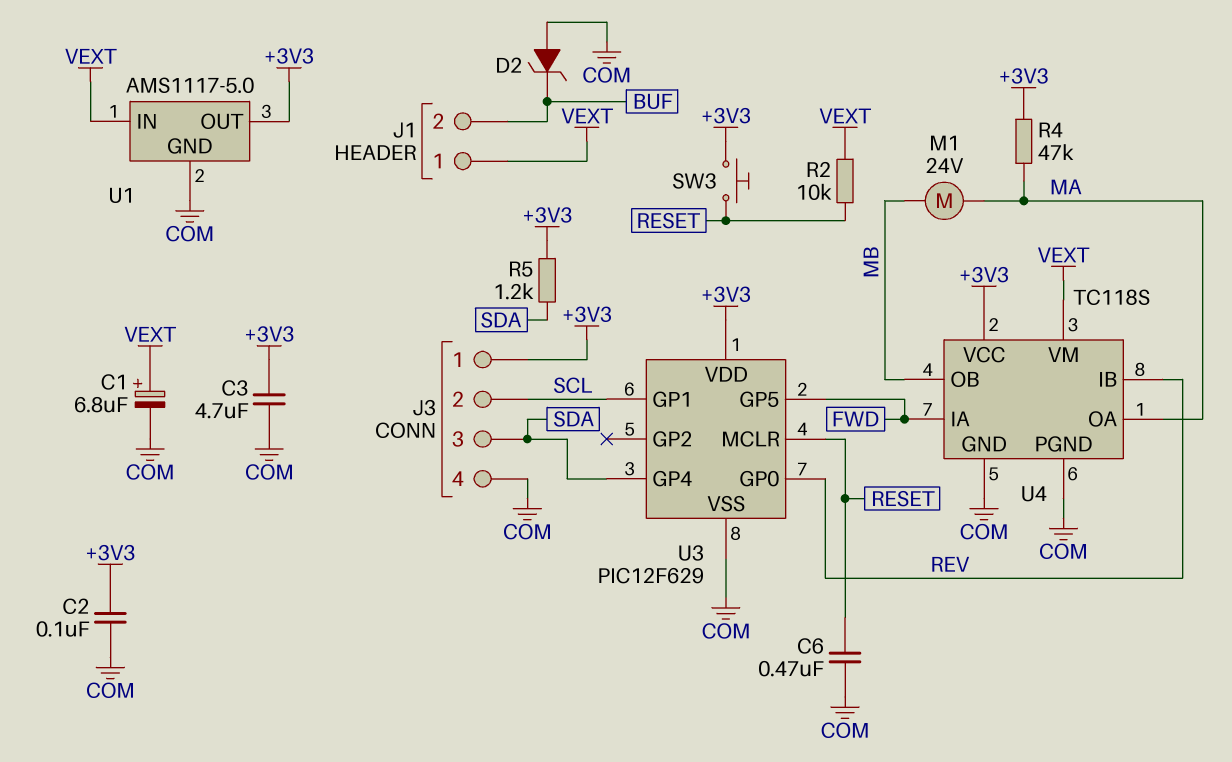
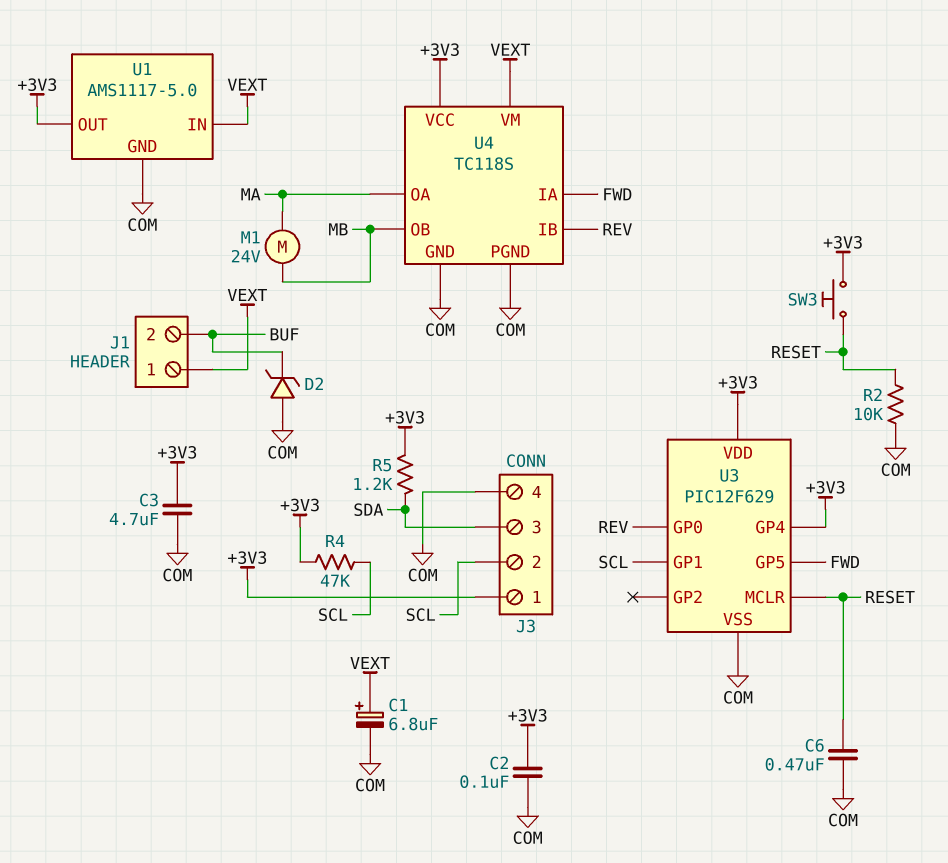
R2: 10k (RESET, VEXT) -> 10k (COM, RESET)
R4: 47k (+3V3, MA) -> 47k (+3V3, SCL)
U3 pin GP4: SDA -> +3V3

